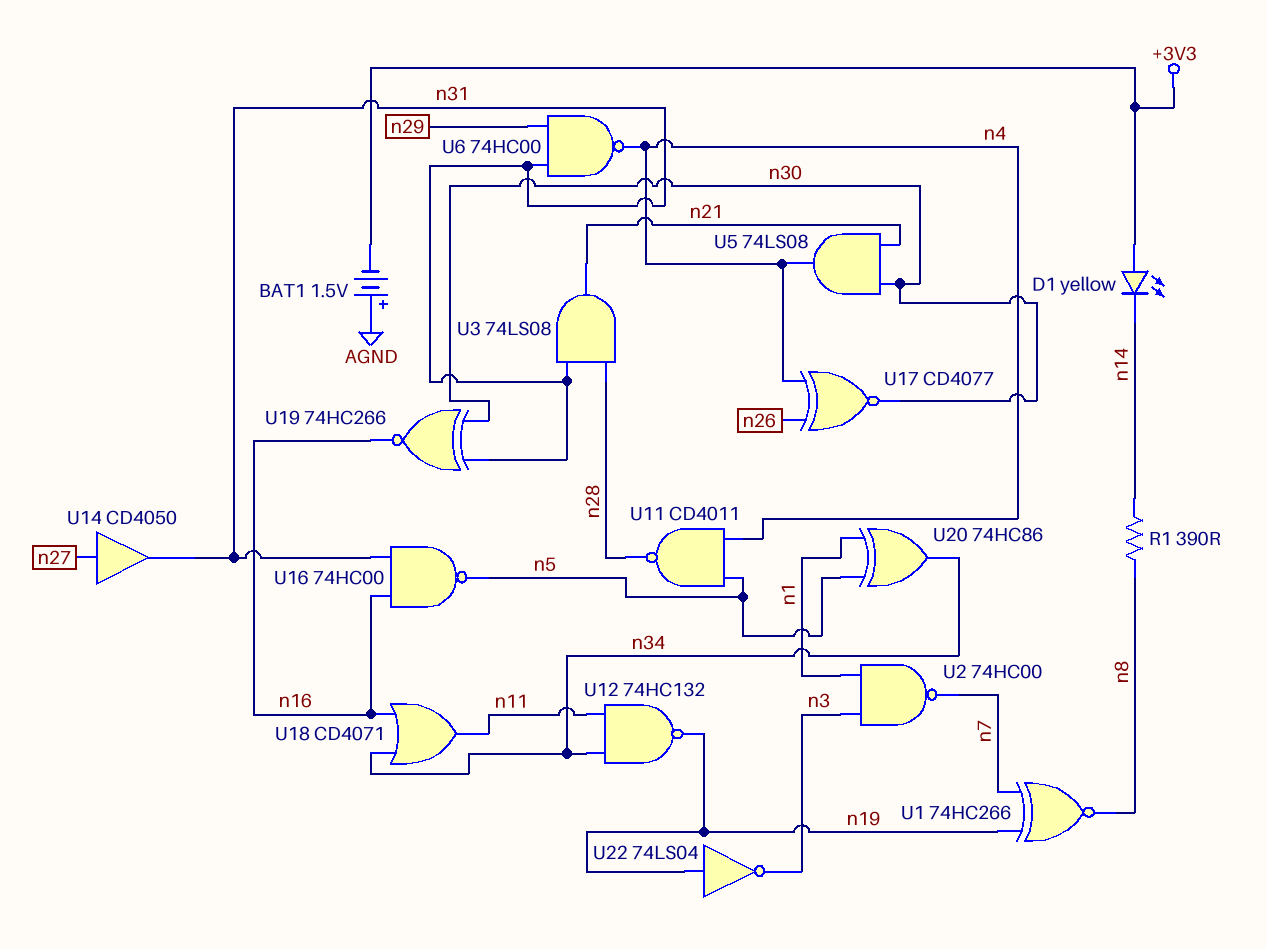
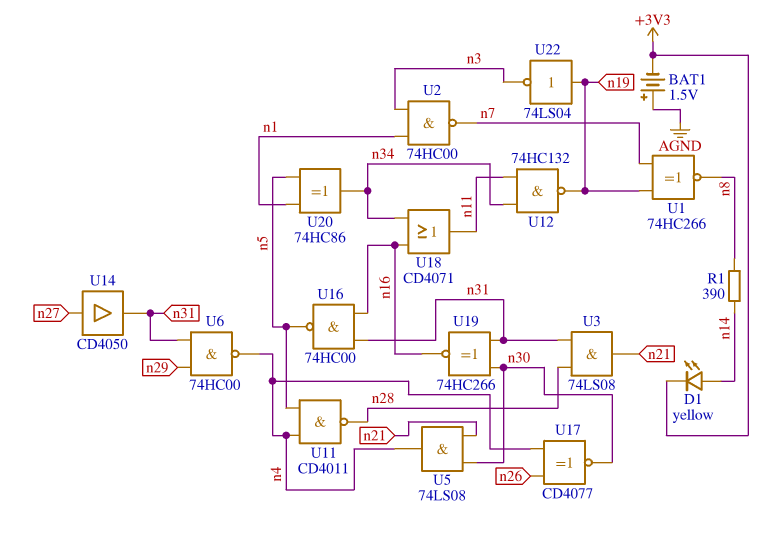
D1: LED yellow (A +3V3, K n14) -> LED yellow (A n14, K +3V3)

